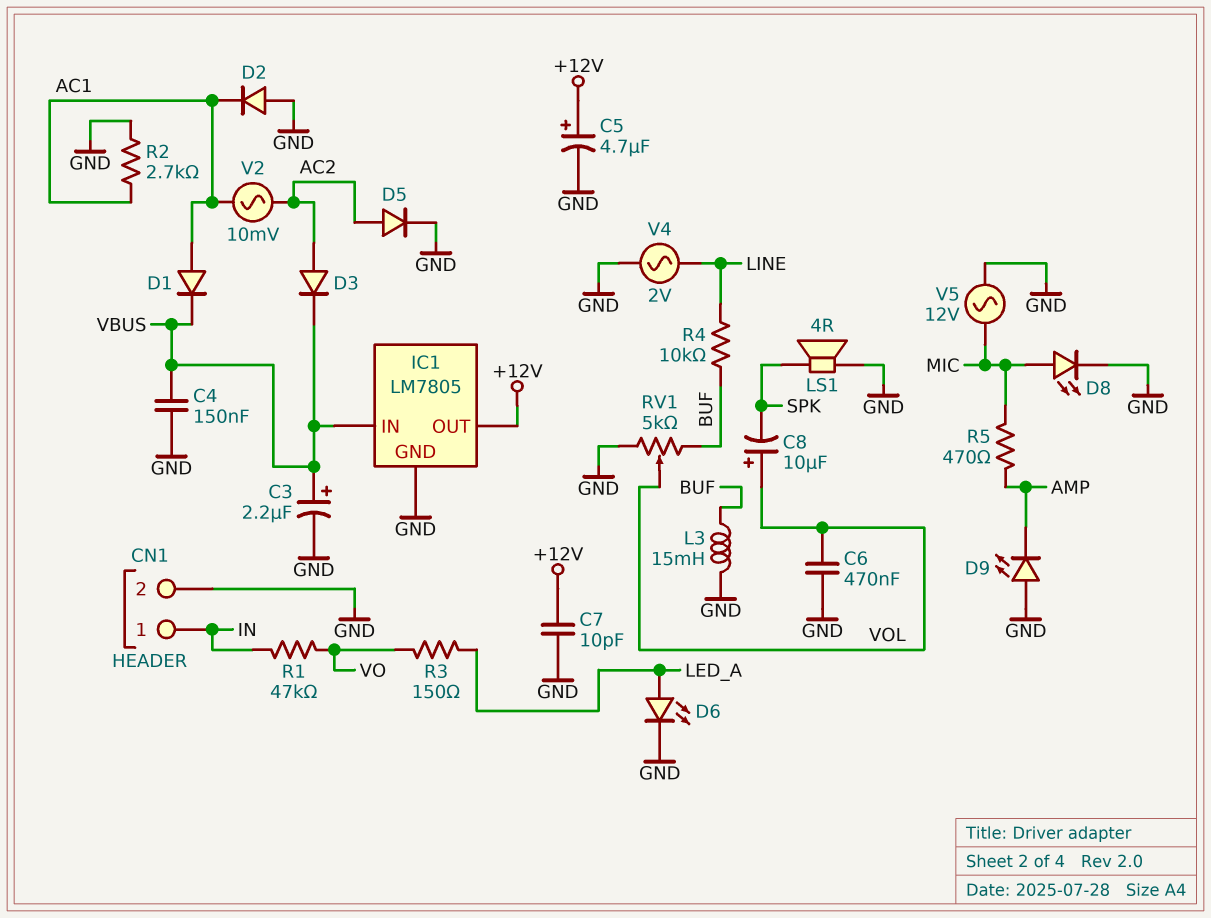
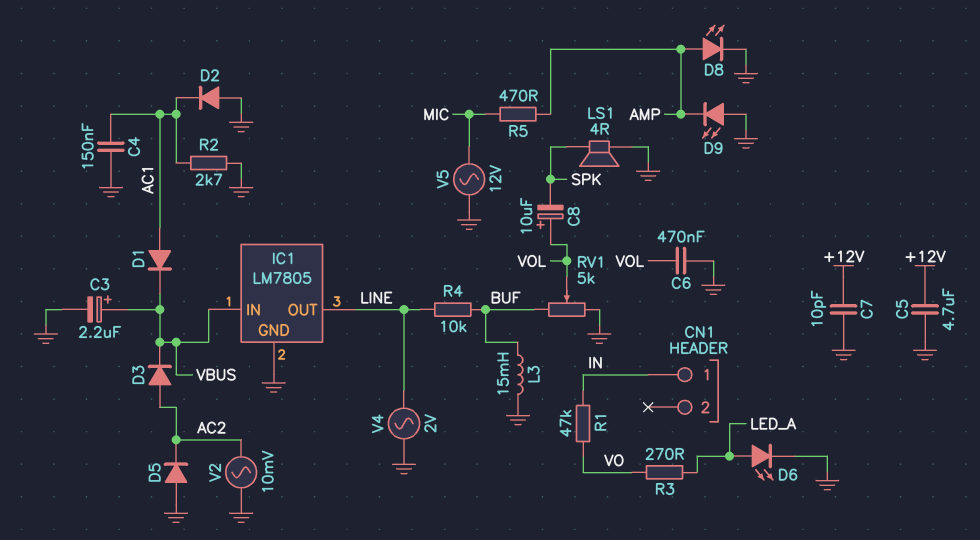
C4: 150nF (GND, VBUS) -> 150nF (AC1, GND)
C5: 4.7uF (plus +12V, minus GND) -> 4.7uF (+12V, GND)
CN1 pin 2: GND -> none
D5: diode (A AC2, K GND) -> diode (A GND, K AC2)
D8: LED (A MIC, K GND) -> LED (A AMP, K GND)
IC1 pin OUT: +12V -> LINE
R3: 150 (LED_A, VO) -> 270 (LED_A, VO)
V2: AC 10mV (AC1, AC2) -> AC 10mV (AC2, GND)

